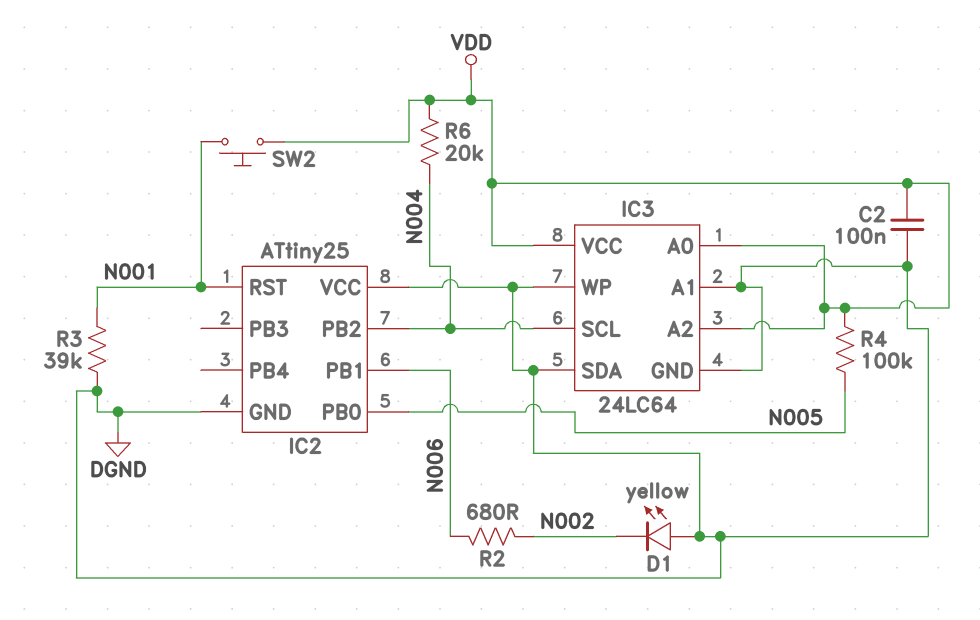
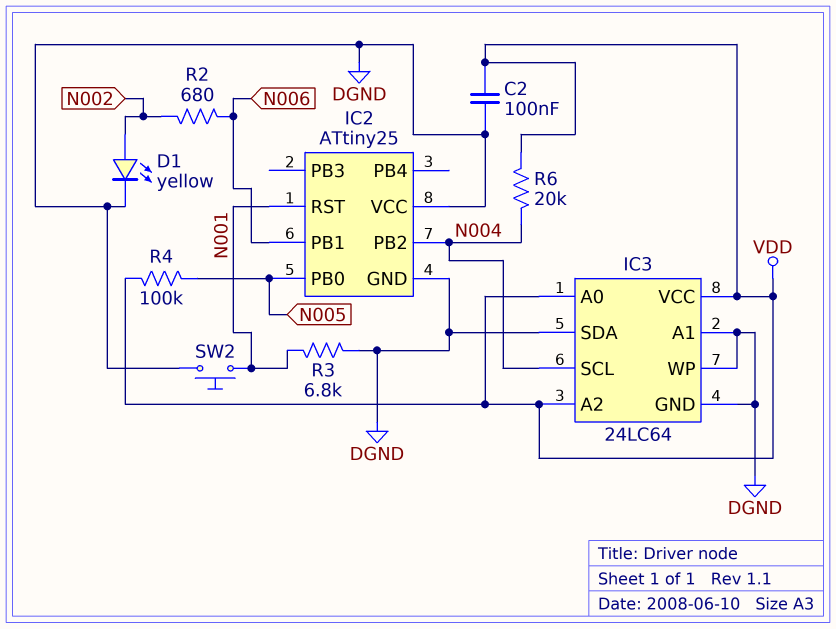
D1: LED yellow (A DGND, K N002) -> LED yellow (A N002, K DGND)
R3: 39k (DGND, N001) -> 6.8k (DGND, N001)
SW2: button (N001, VDD) -> button (DGND, N001)

